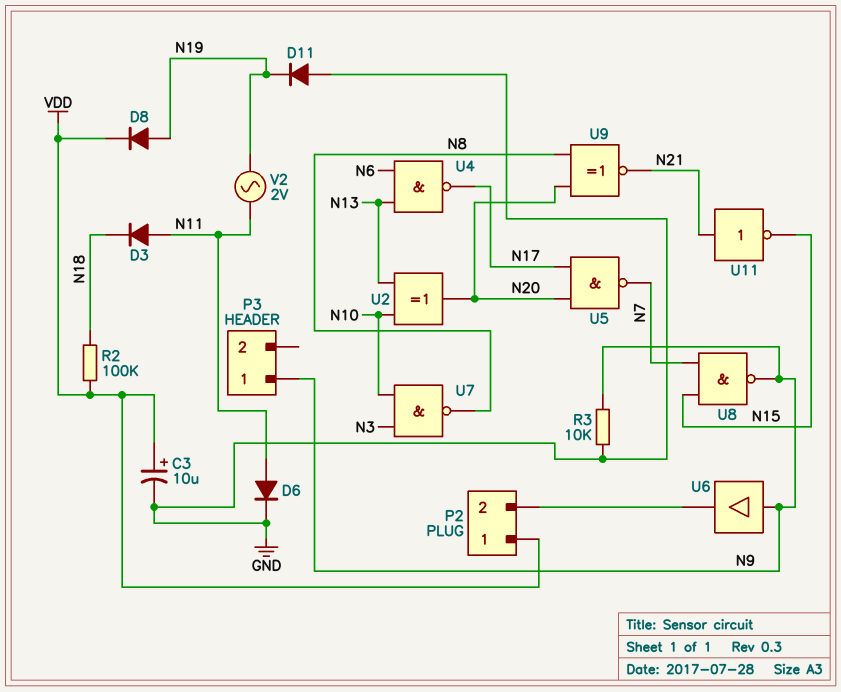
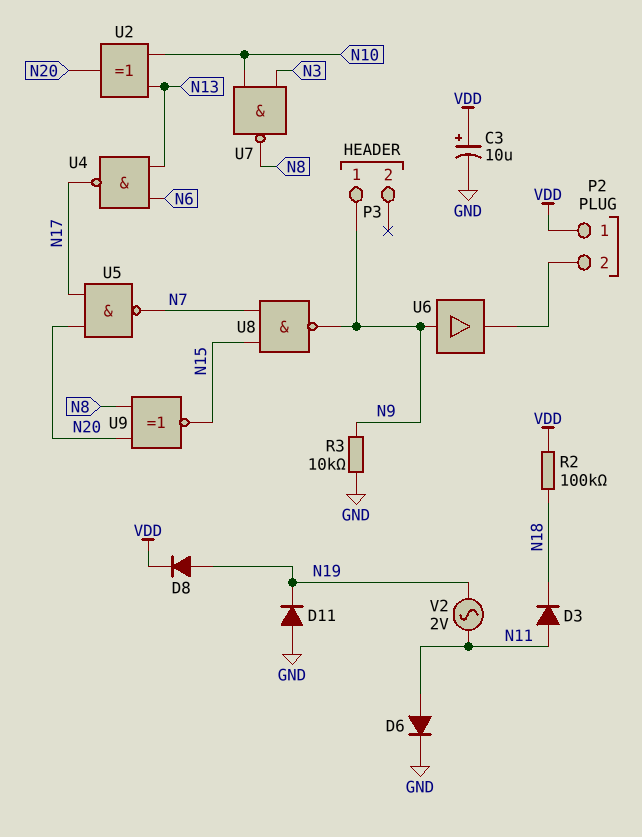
U9: XNOR (in N8, in N20, out N21) -> XNOR (in N8, in N20, out N15)
U11: NOT (in N21, out N15) -> none

